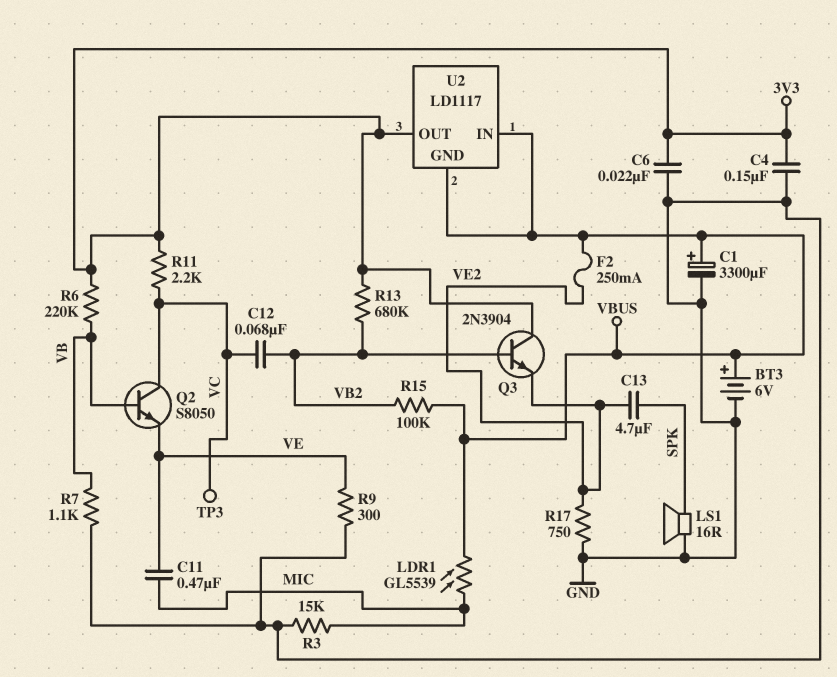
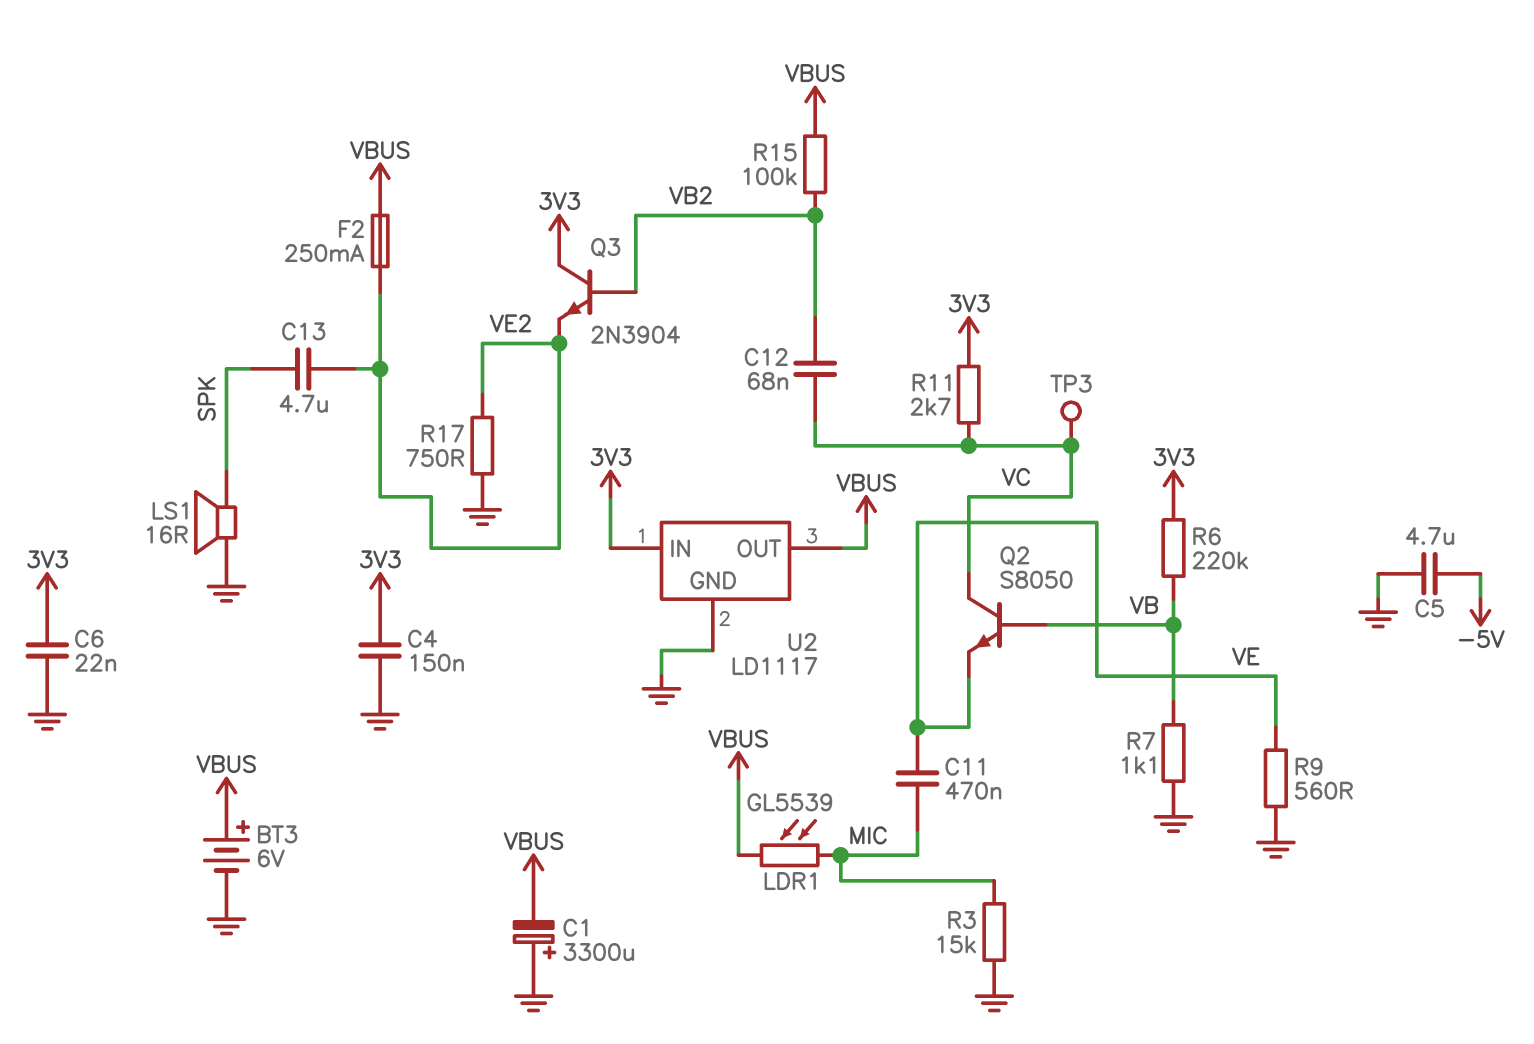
C1: 3300uF (plus VBUS, minus GND) -> 3300uF (plus GND, minus VBUS)
C5: none -> 4.7uF (-5V, GND)
R9: 300 (GND, VE) -> 560 (GND, VE)
R11: 2.2k (3V3, VC) -> 2.7k (3V3, VC)
R13: 680k (3V3, VB2) -> none
U2 pin GND: VBUS -> GND
U2 pin IN: VBUS -> 3V3
U2 pin OUT: 3V3 -> VBUS

